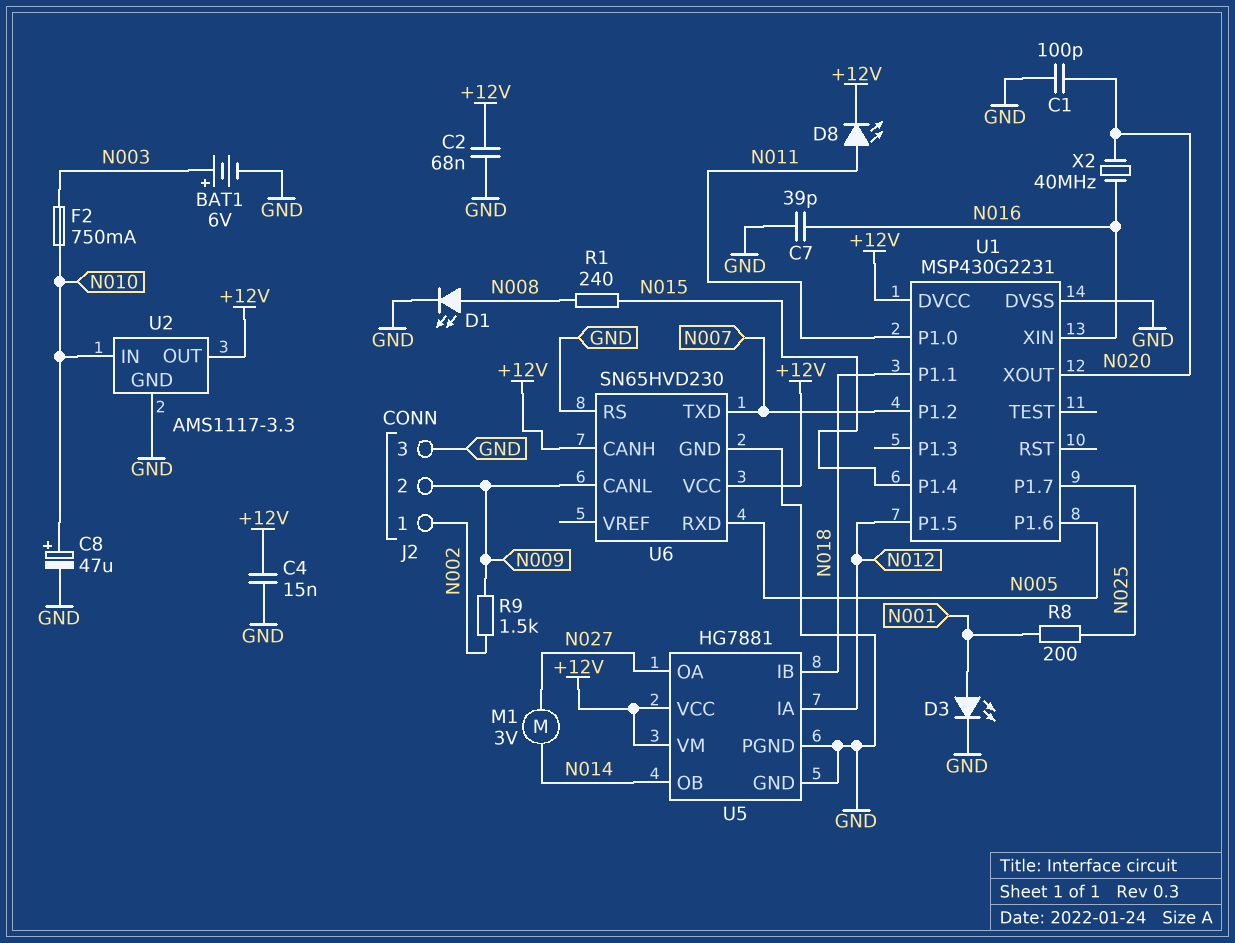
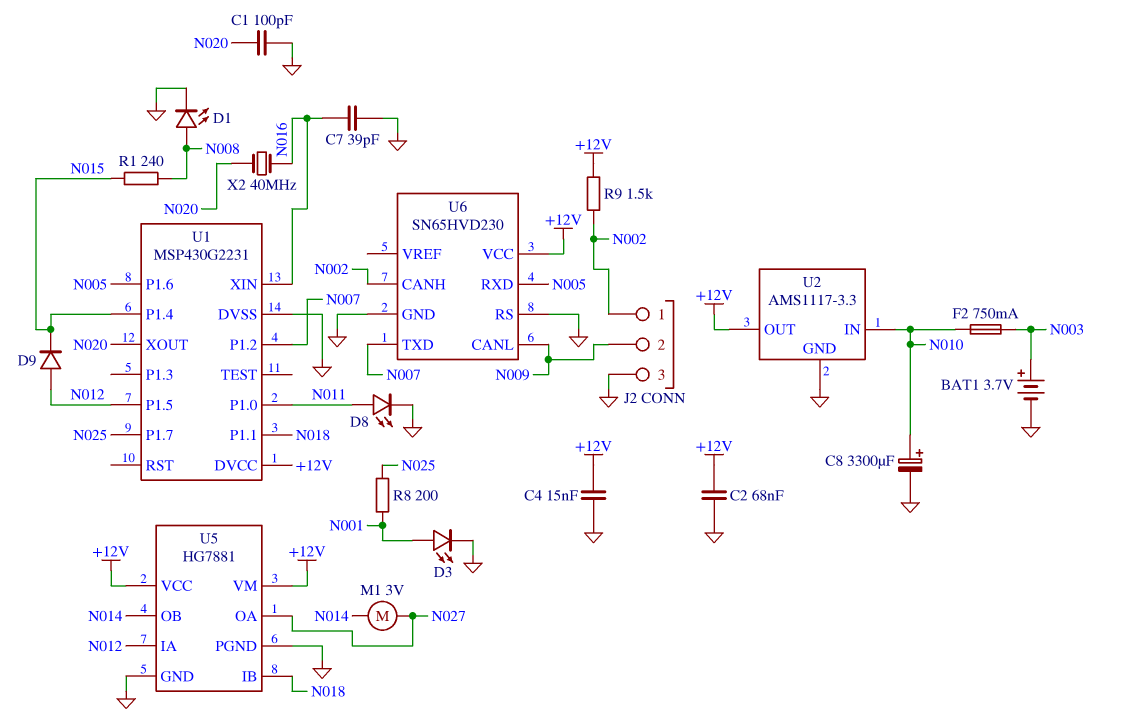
BAT1: 6V (plus N003, minus GND) -> 3.7V (plus N003, minus GND)
C8: 47uF (plus N010, minus GND) -> 3300uF (plus N010, minus GND)
D8: LED (A N011, K +12V) -> LED (A N011, K GND)
D9: none -> diode (A N012, K N015)
R9: 1.5k (N002, N009) -> 1.5k (+12V, N002)
U6 pin CANH: +12V -> N002

